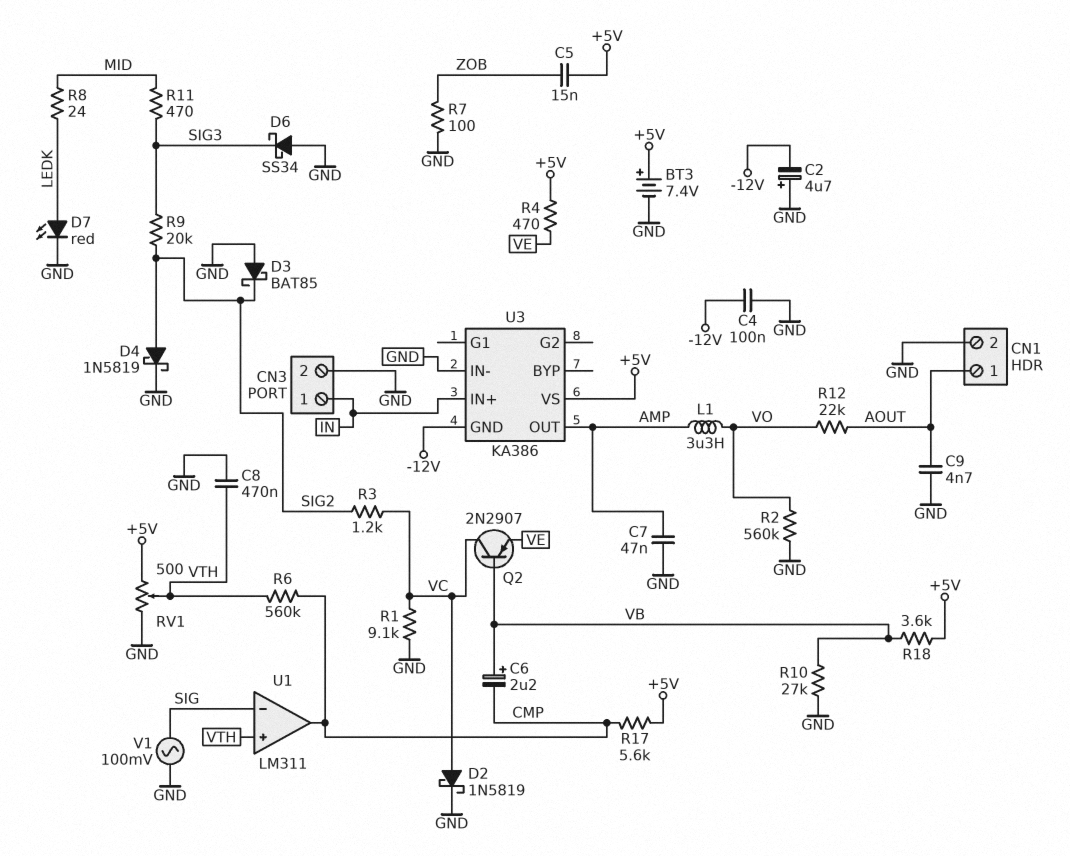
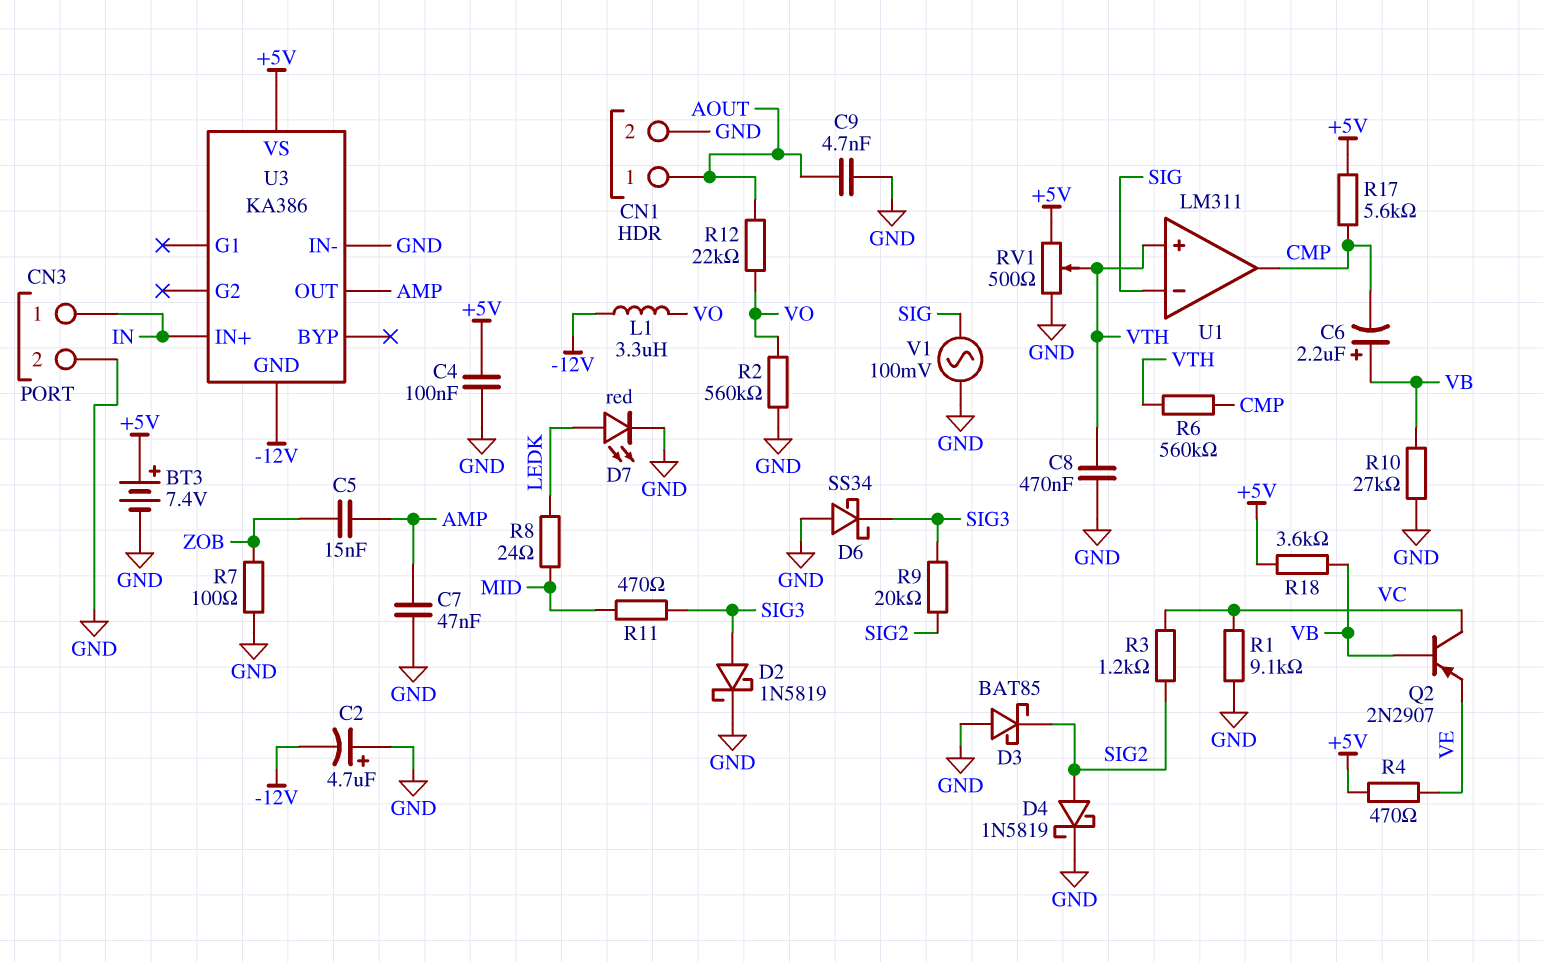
C4: 100nF (-12V, GND) -> 100nF (+5V, GND)
C5: 15nF (+5V, ZOB) -> 15nF (AMP, ZOB)
D2: schottky 1N5819 (A VC, K GND) -> schottky 1N5819 (A SIG3, K GND)
L1: 3.3uH (AMP, VO) -> 3.3uH (-12V, VO)

